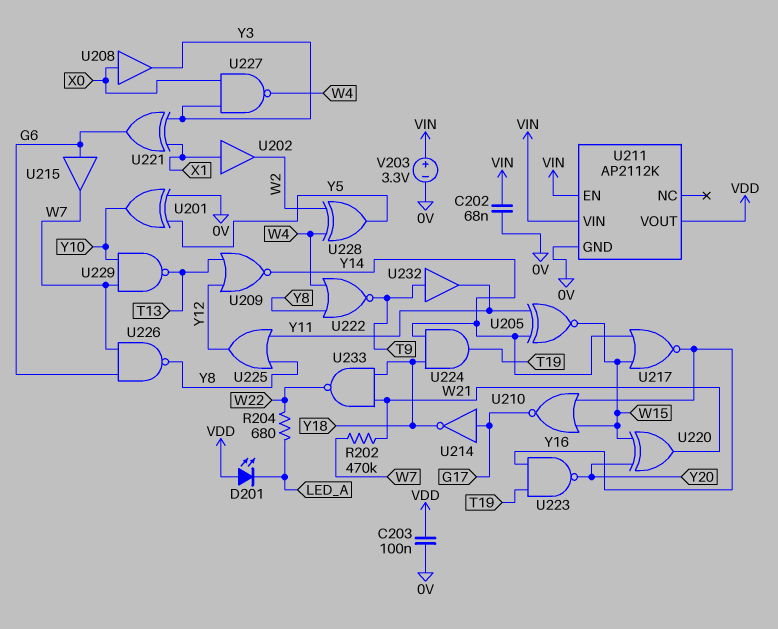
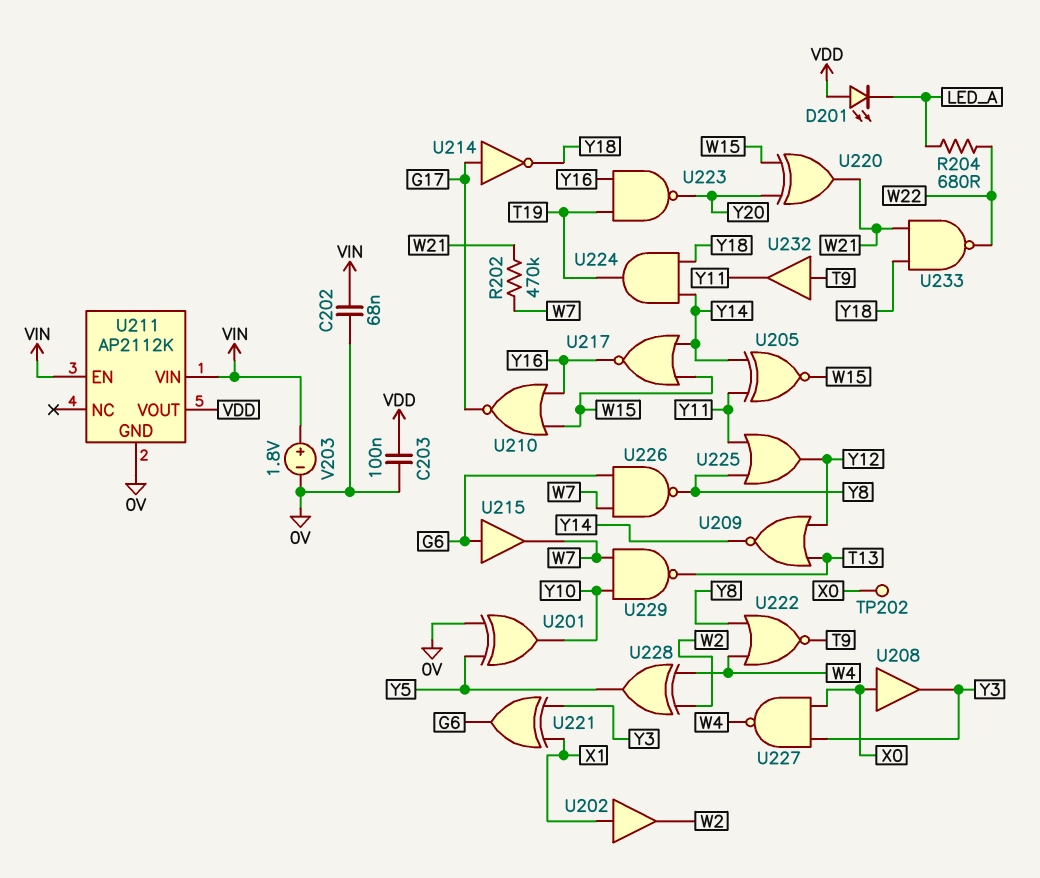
TP202: none -> test point (X0)
V203: 3.3V (plus VIN, minus 0V) -> 1.8V (plus VIN, minus 0V)

